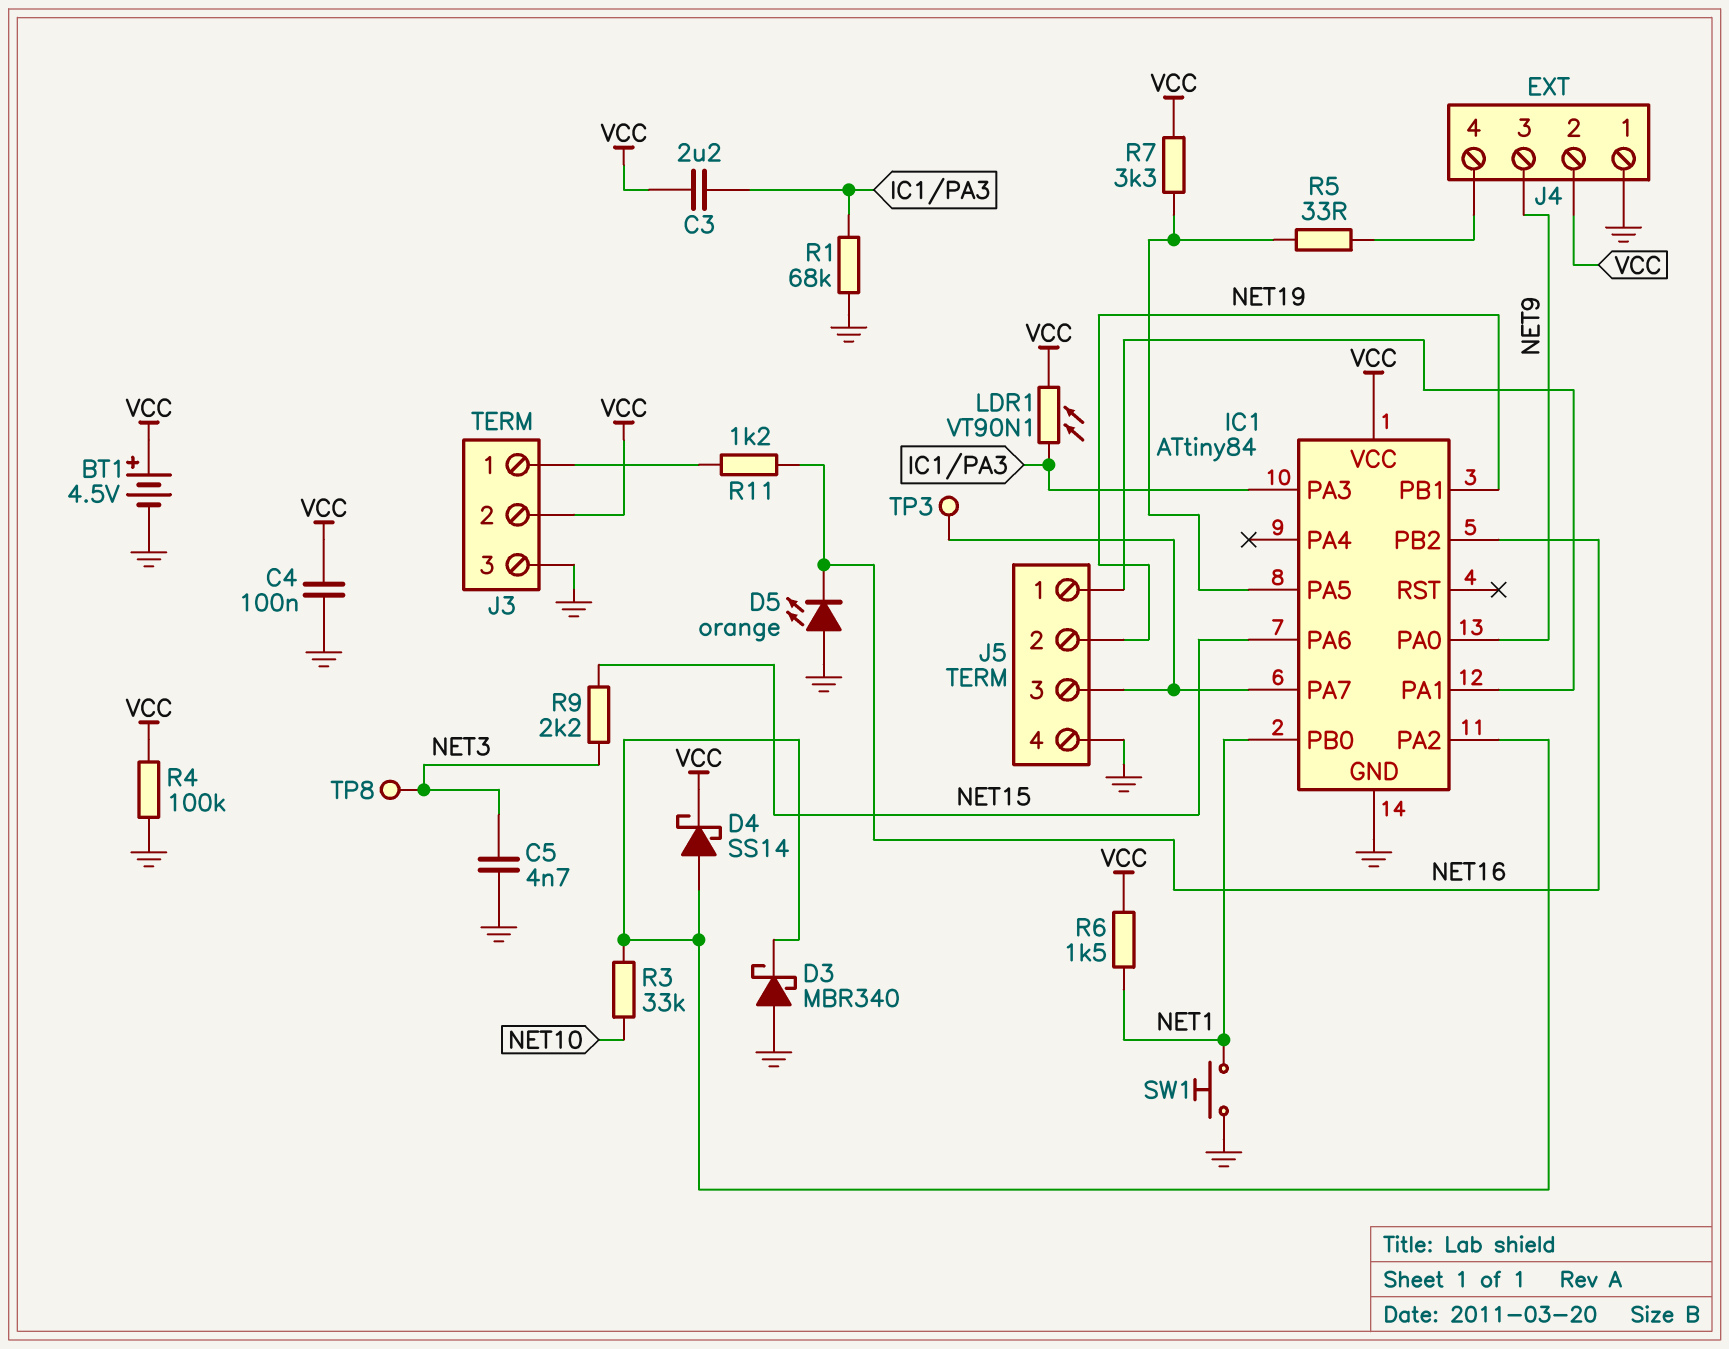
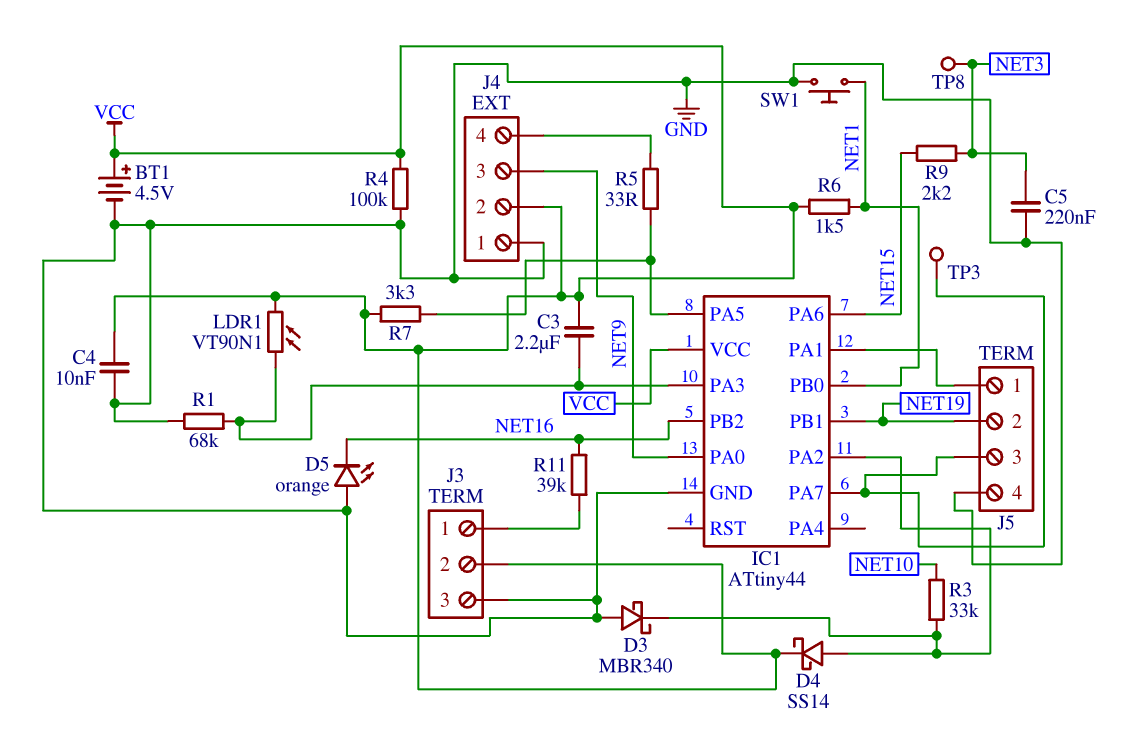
C4: 100nF (GND, VCC) -> 10nF (GND, VCC)
C5: 4.7nF (GND, NET3) -> 220nF (GND, NET3)
IC1: ATtiny84 -> ATtiny44
R11: 1.2k (J3/1, NET16) -> 39k (J3/1, NET16)

